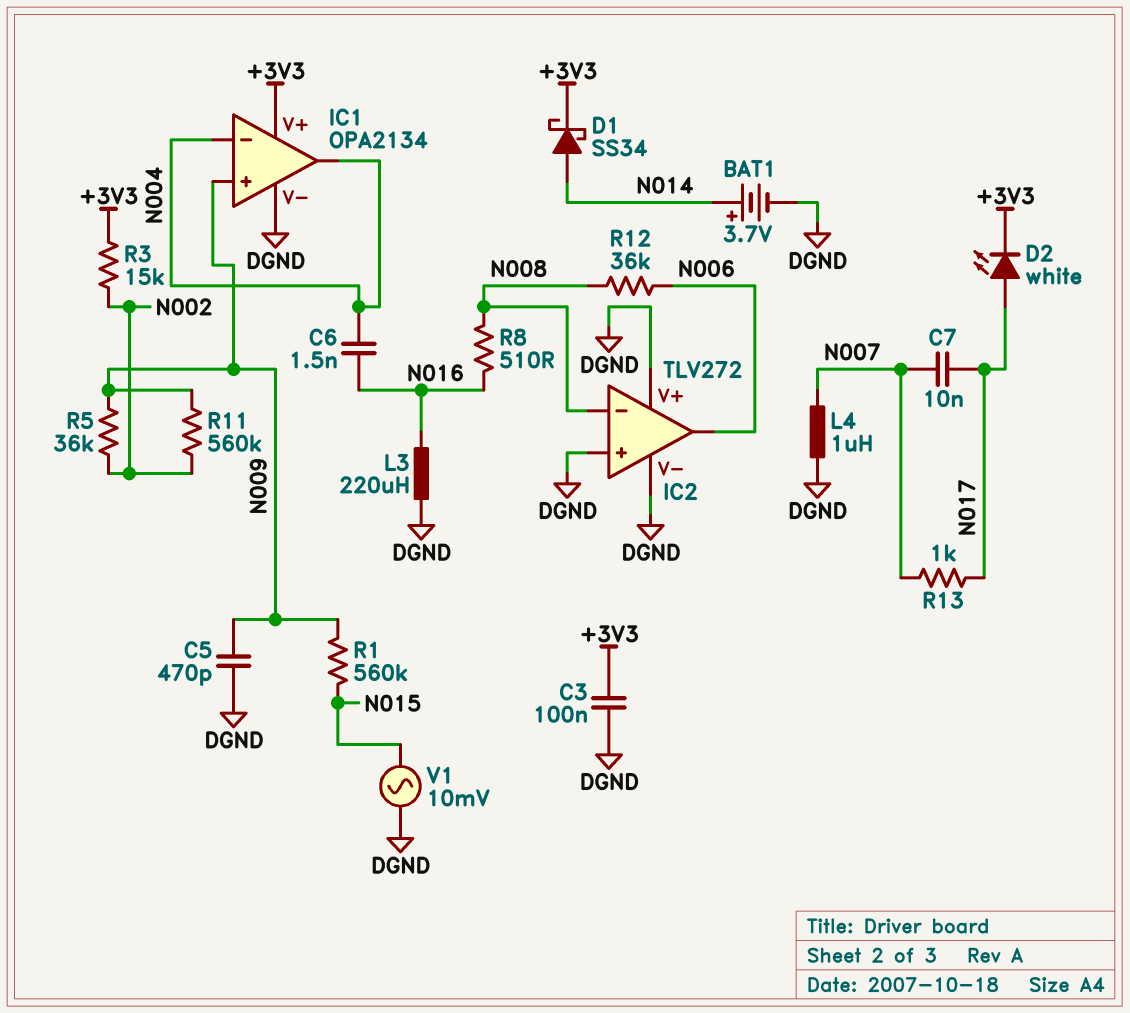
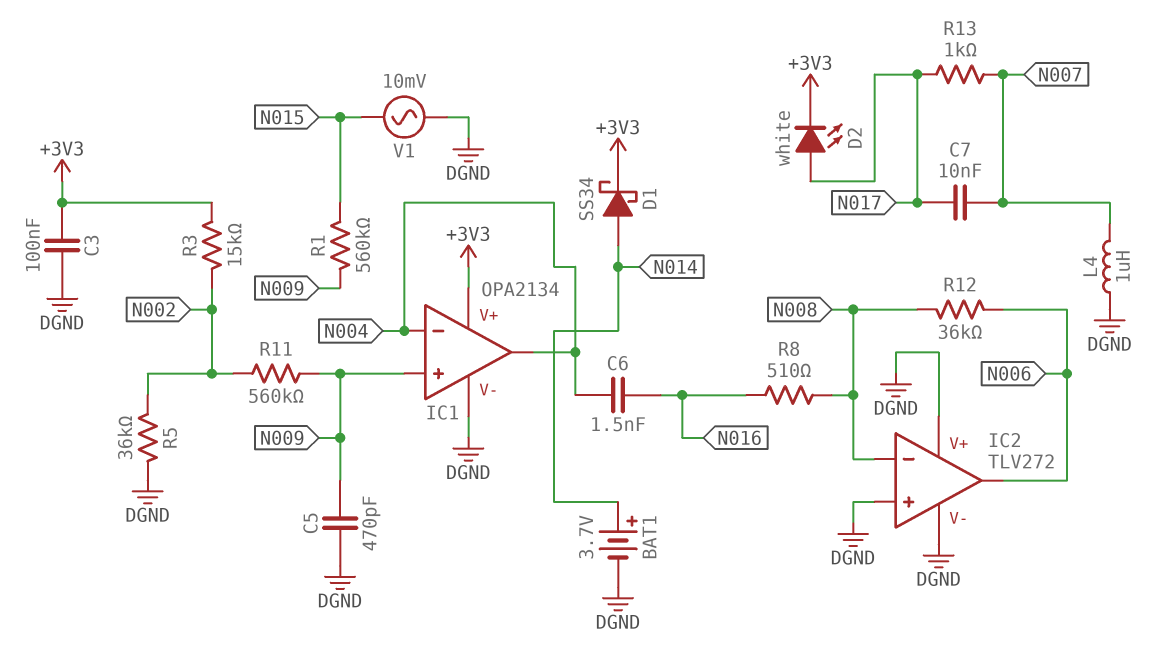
L3: 220uH (DGND, N016) -> none
R5: 36k (N002, N009) -> 36k (DGND, N002)

